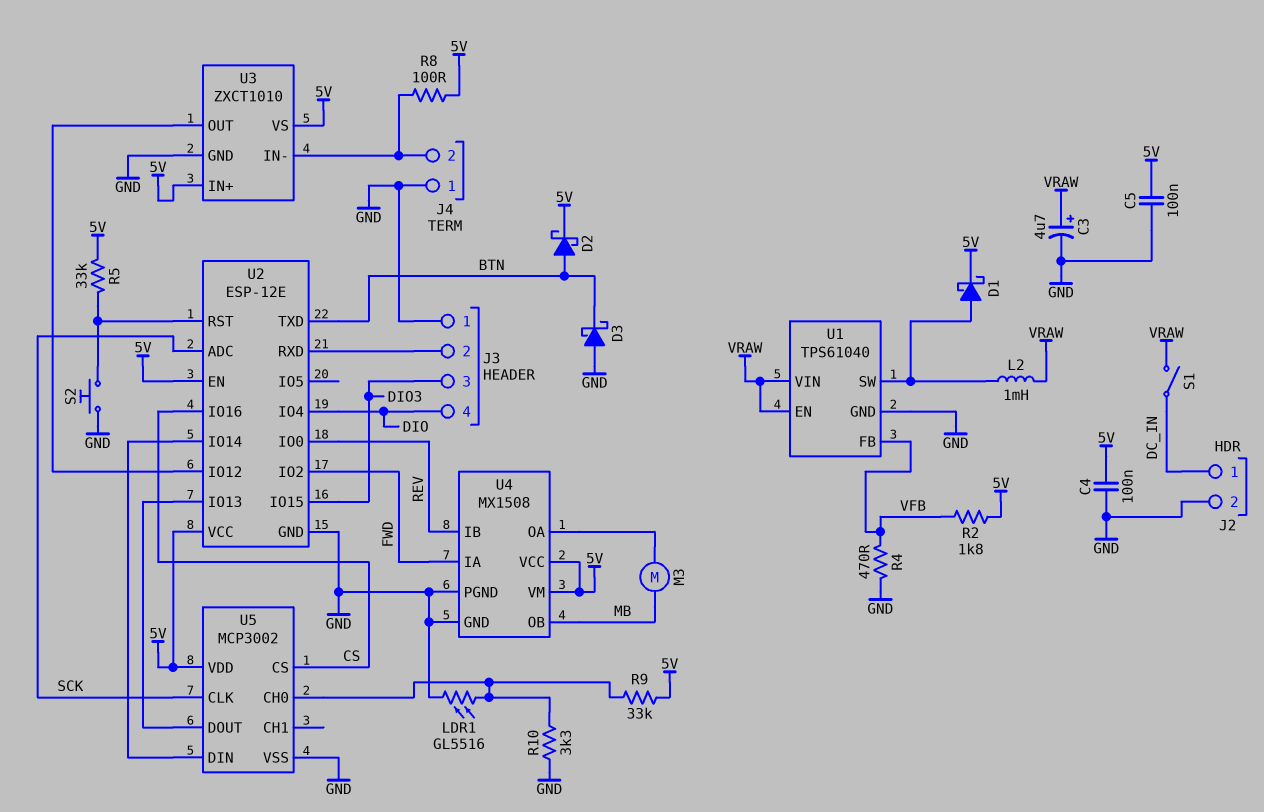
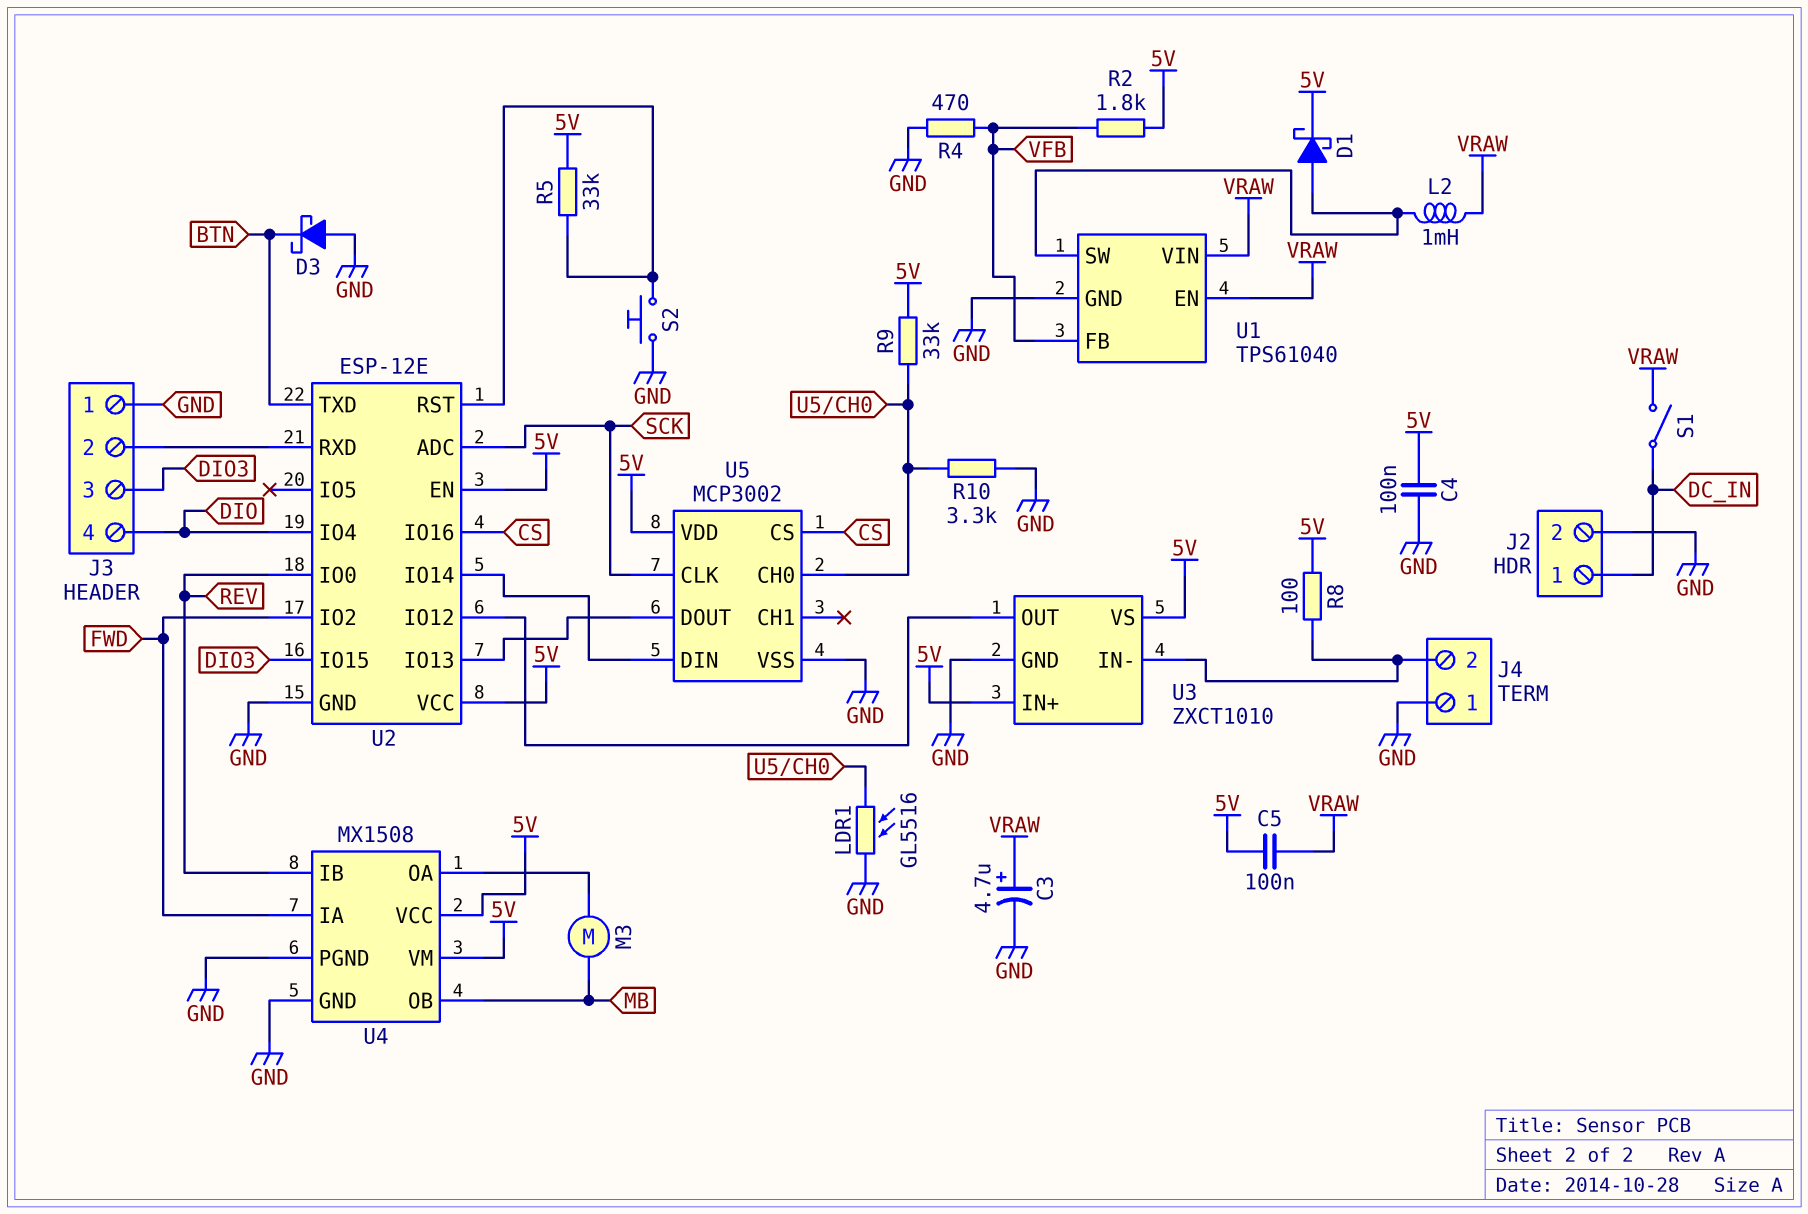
C5: 100nF (5V, GND) -> 100nF (5V, VRAW)
D2: schottky (A BTN, K 5V) -> none

